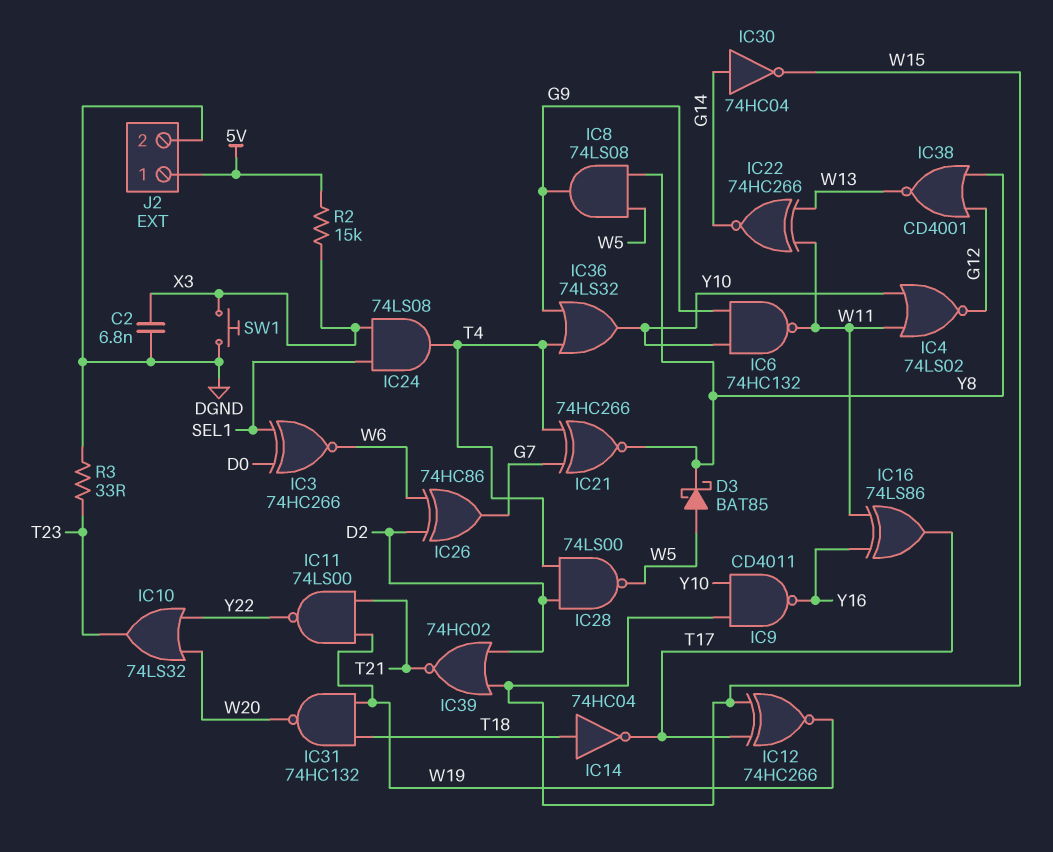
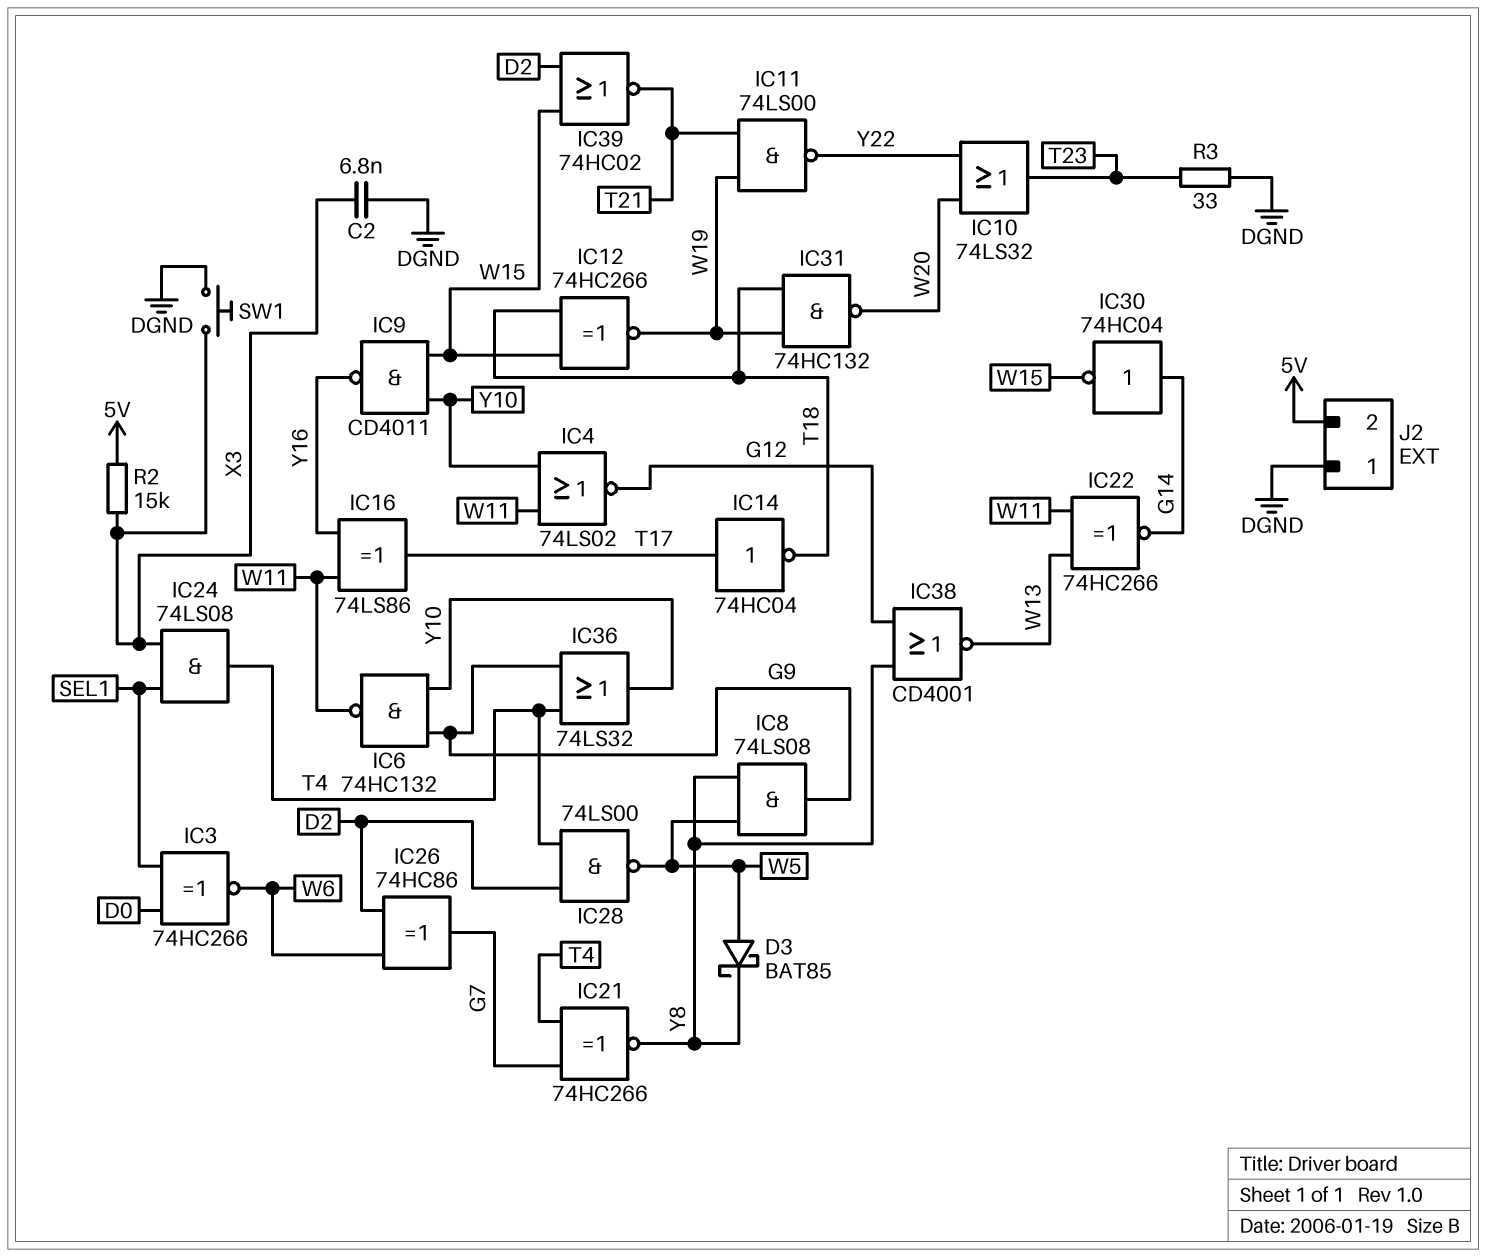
IC12: XNOR 74HC266 (in T17, in W15, out W19) -> XNOR 74HC266 (in T18, in W15, out W19)
IC14: NOT 74HC04 (in T18, out T17) -> NOT 74HC04 (in T17, out T18)
J2 pin 1: 5V -> DGND
J2 pin 2: DGND -> 5V

